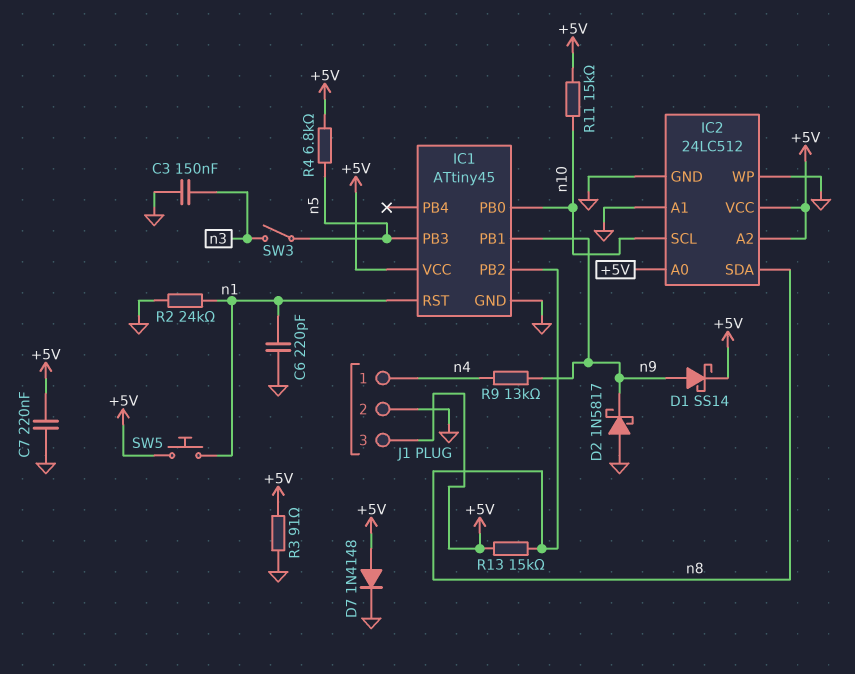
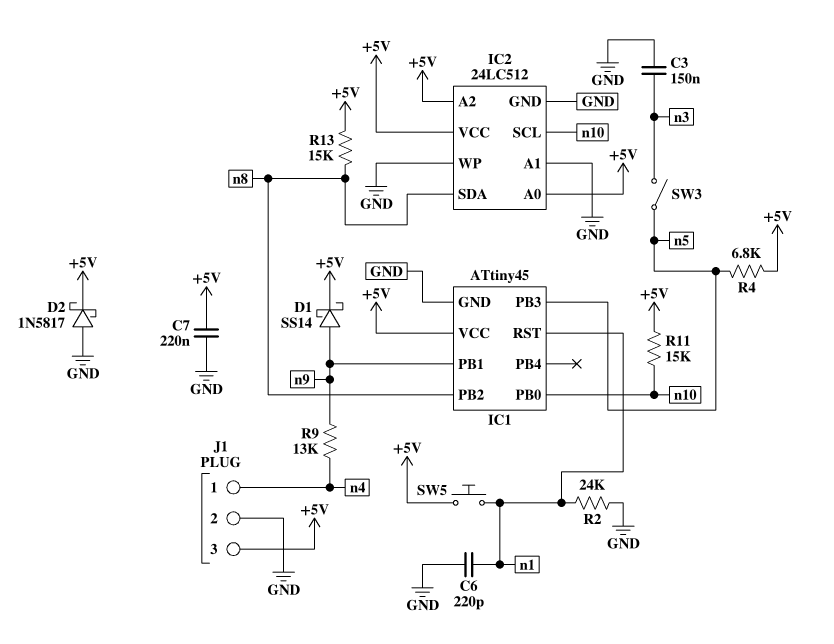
D2: schottky 1N5817 (A GND, K n9) -> schottky 1N5817 (A GND, K +5V)
D7: diode 1N4148 (A +5V, K GND) -> none
R3: 91 (+5V, GND) -> none

